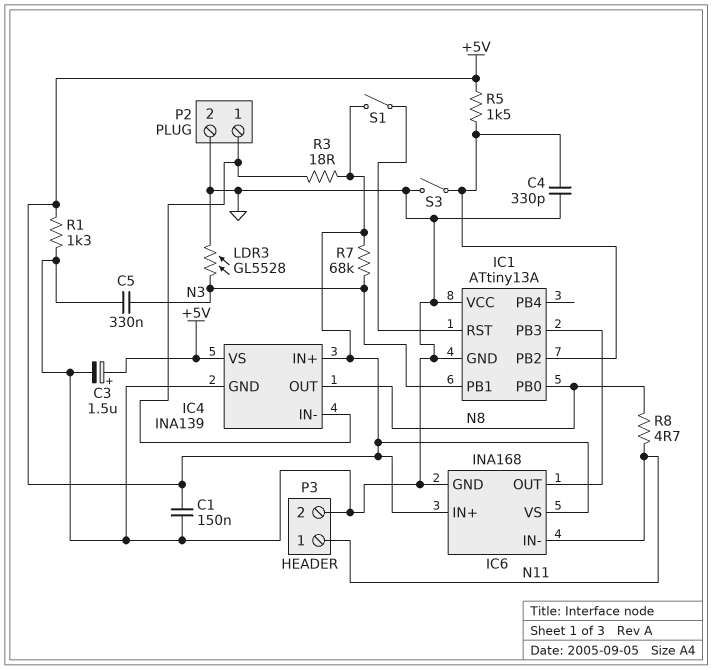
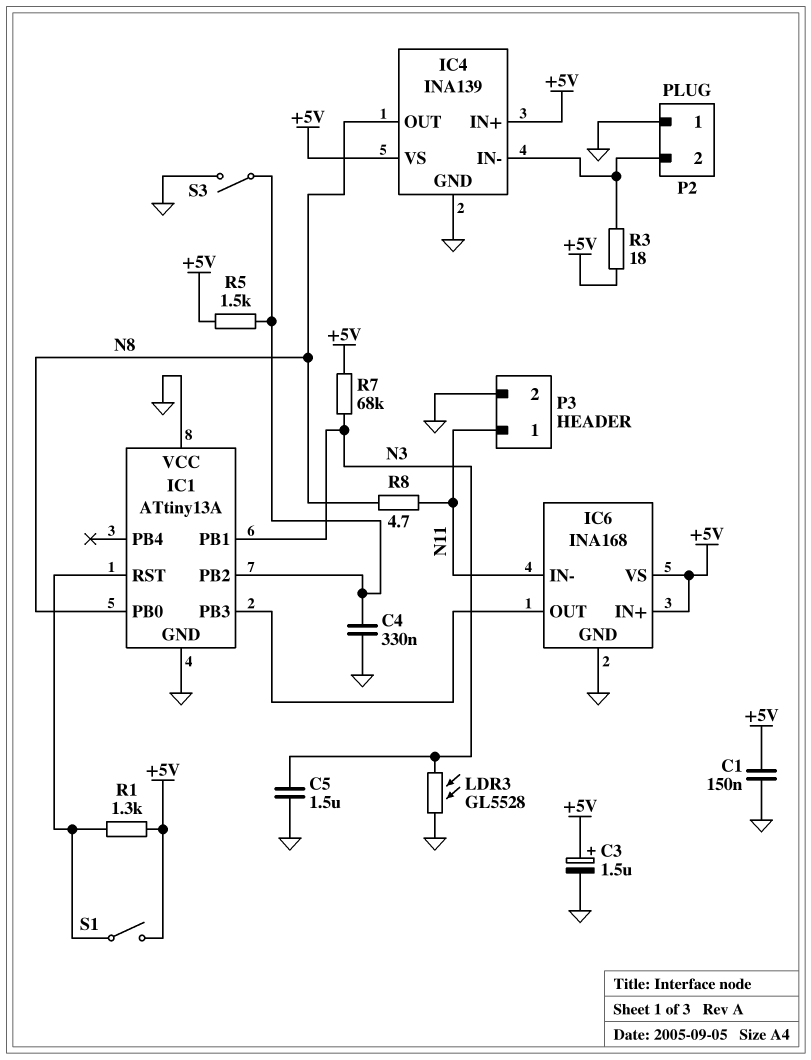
C4: 330pF (GND, IC1/PB2) -> 330nF (GND, IC1/PB2)
C5: 330nF (GND, N3) -> 1.5uF (GND, N3)
P2 pin 1: IC4/IN- -> GND
P2 pin 2: GND -> IC4/IN-
R1: 1.3k (+5V, GND) -> 1.3k (+5V, IC1/RST)

